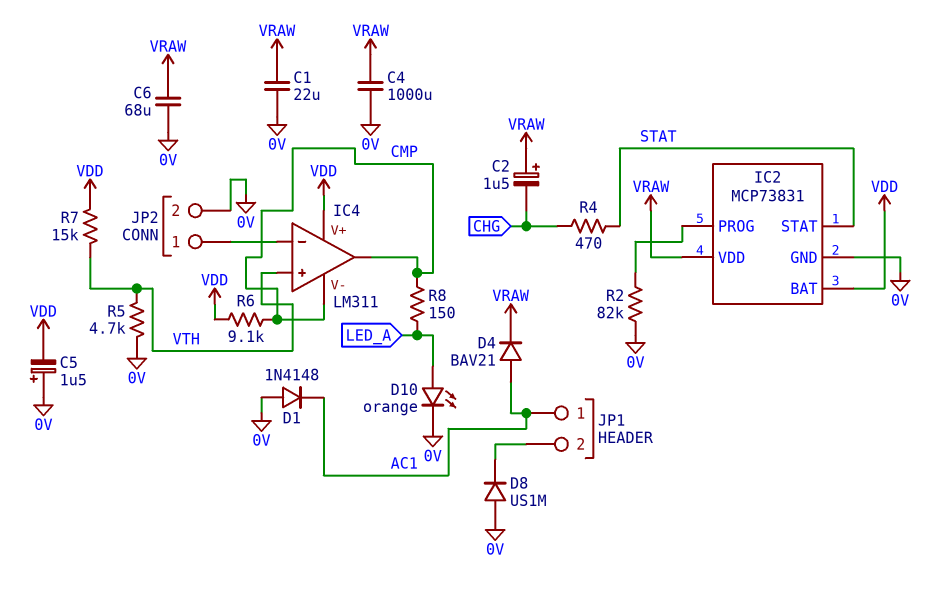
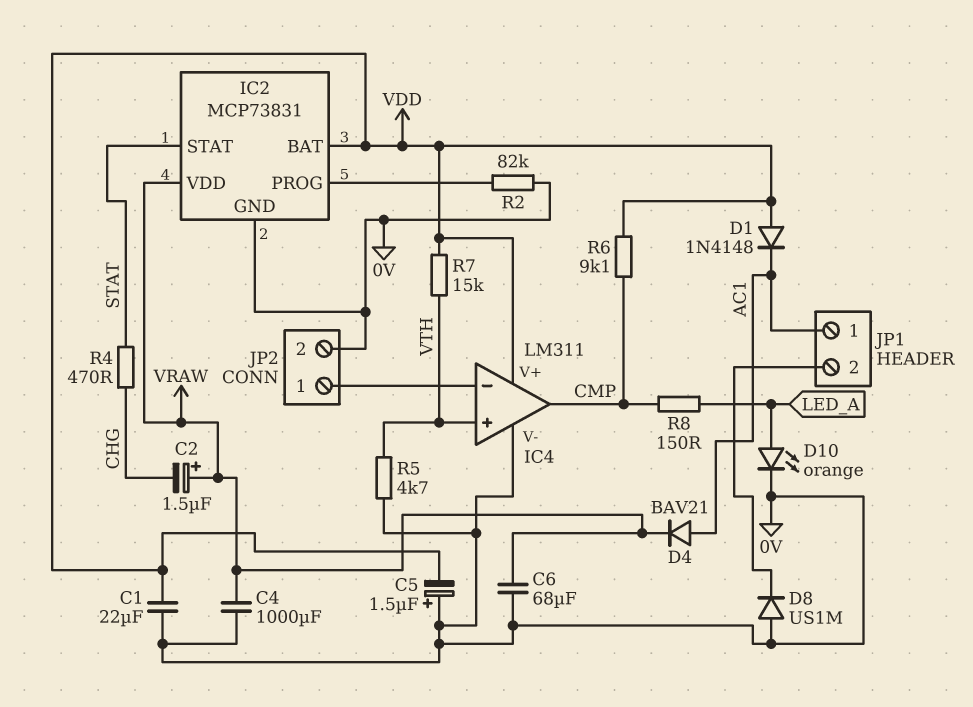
C1: 22uF (0V, VRAW) -> 22uF (0V, VDD)
D1: diode 1N4148 (A 0V, K AC1) -> diode 1N4148 (A VDD, K AC1)
IC4 pin V-: CMP -> 0V

